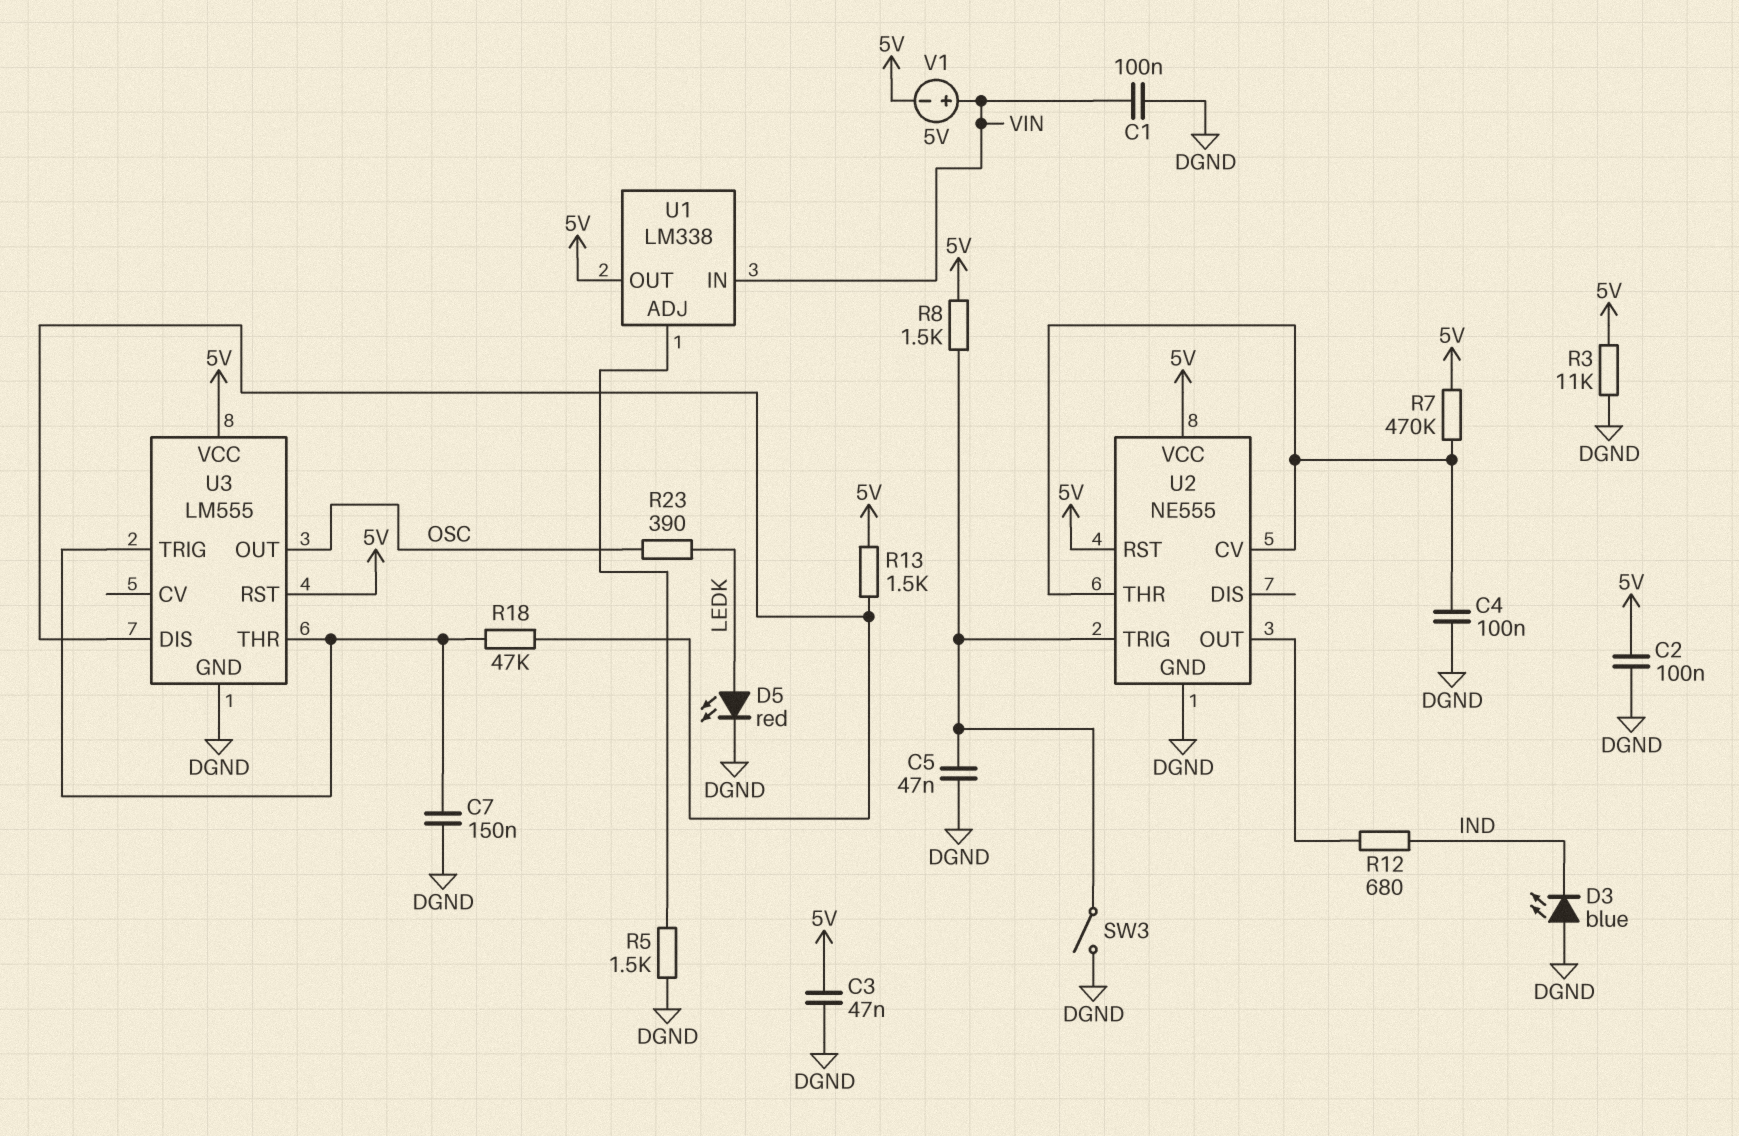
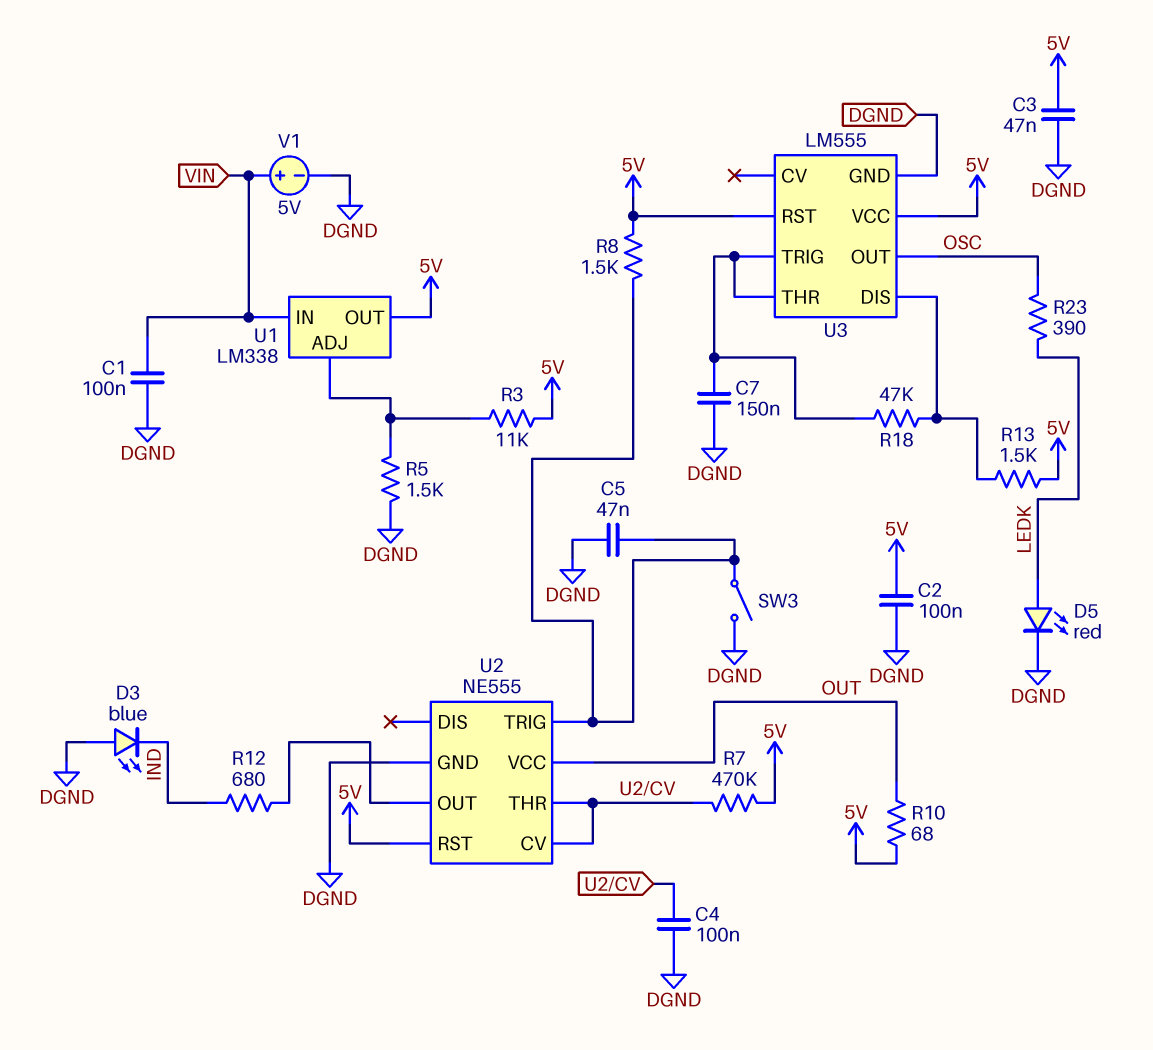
R3: 11k (5V, DGND) -> 11k (5V, U1/ADJ)
R10: none -> 68 (5V, OUT)
U2 pin VCC: 5V -> OUT
V1: 5V (plus VIN, minus 5V) -> 5V (plus VIN, minus DGND)

